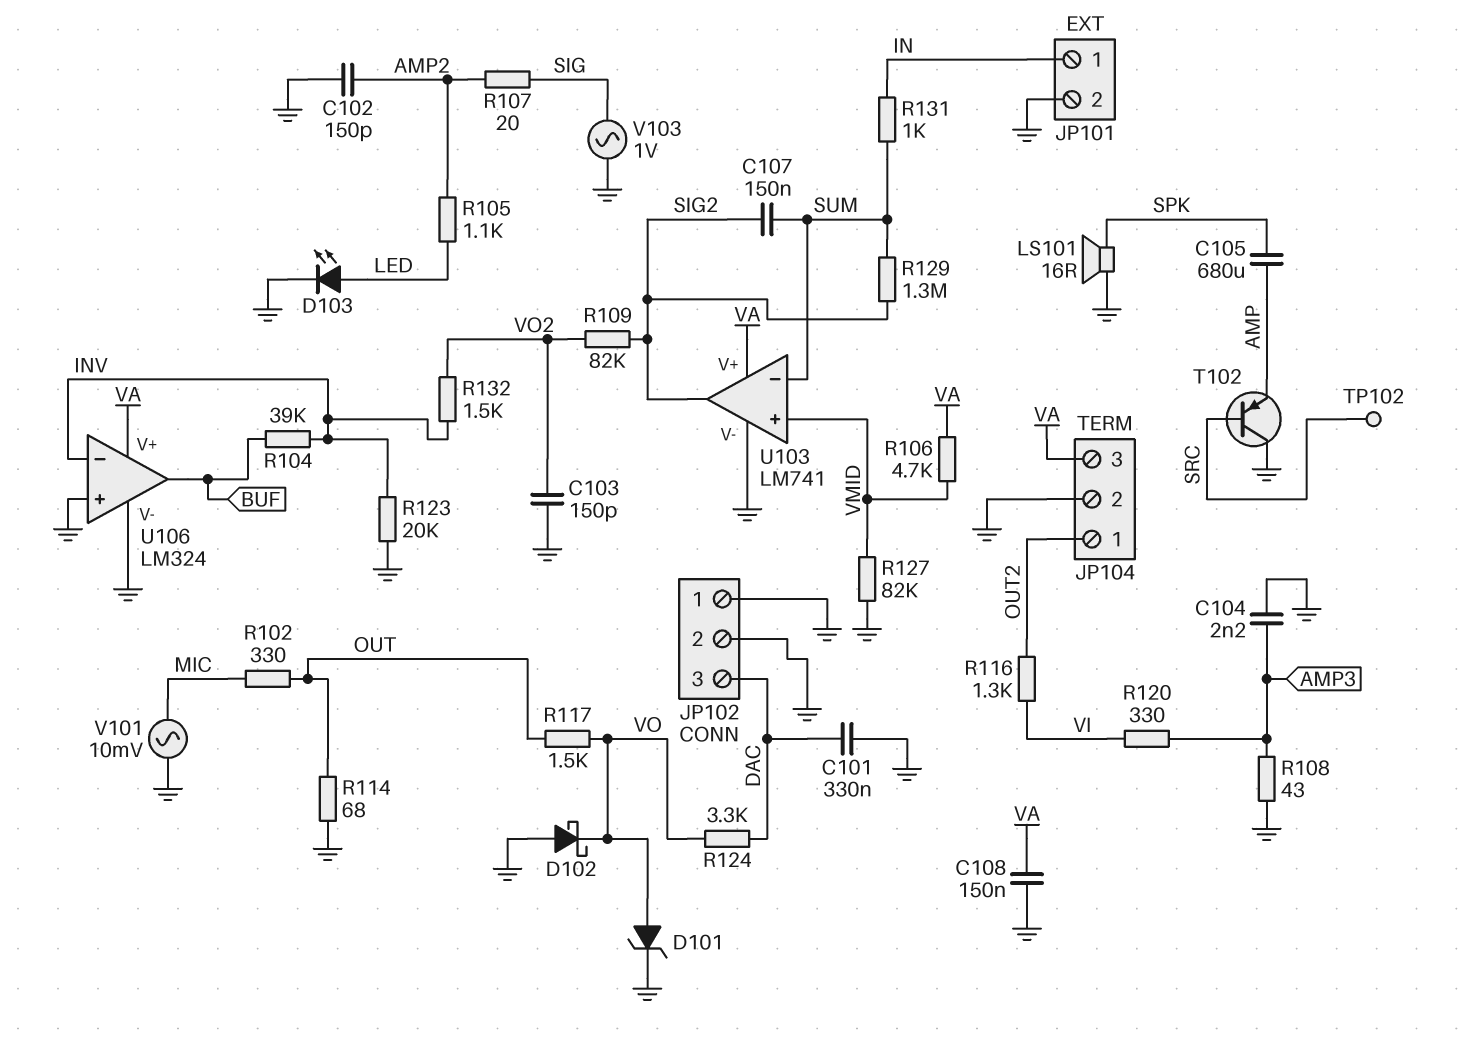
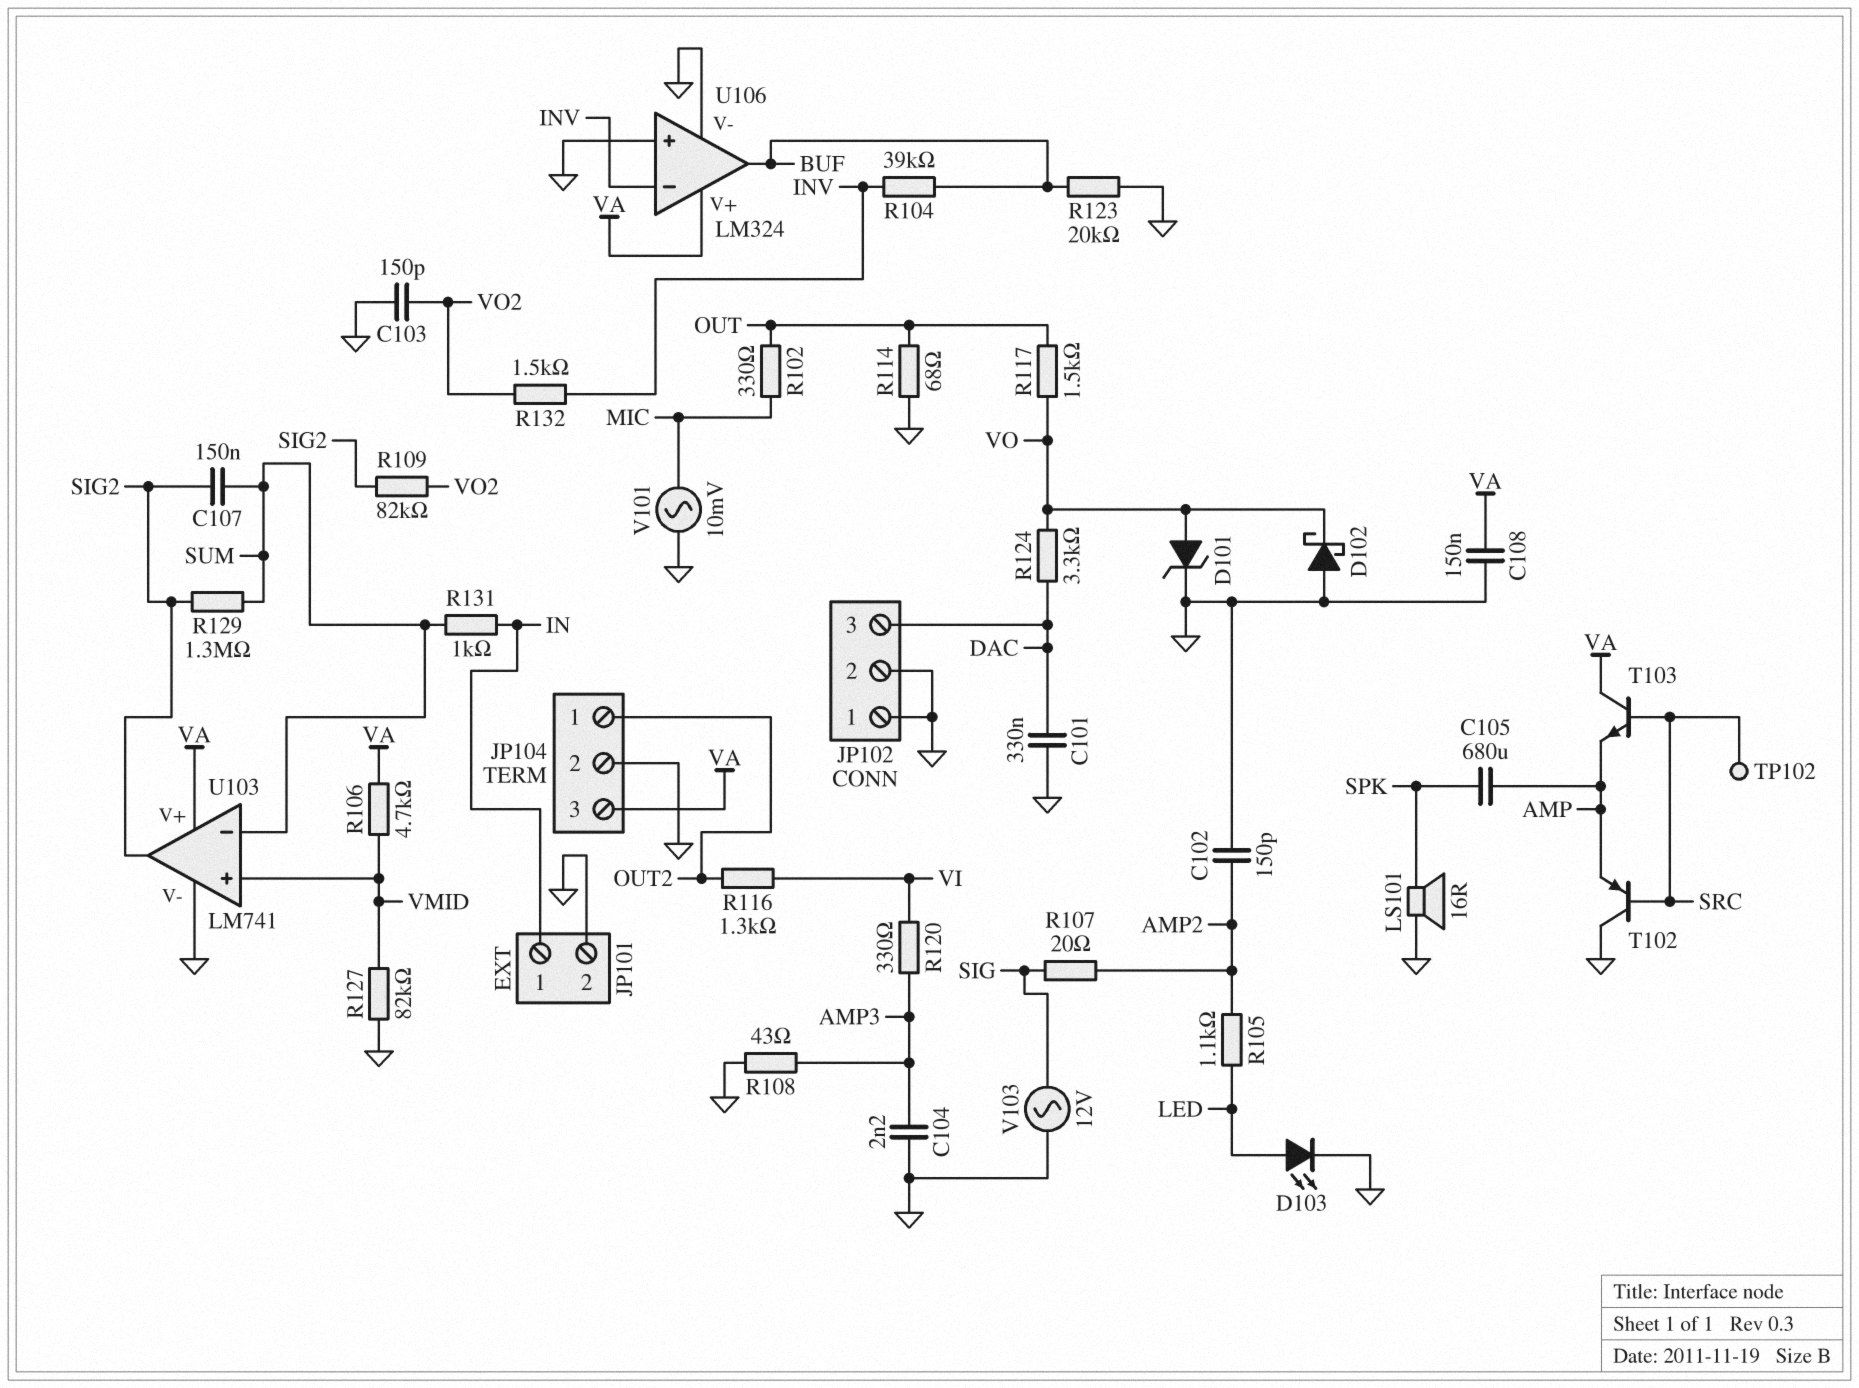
R123: 20k (GND, INV) -> 20k (BUF, GND)
T103: none -> NPN (B SRC, C VA, E AMP)
V103: AC 1V (GND, SIG) -> AC 12V (GND, SIG)

